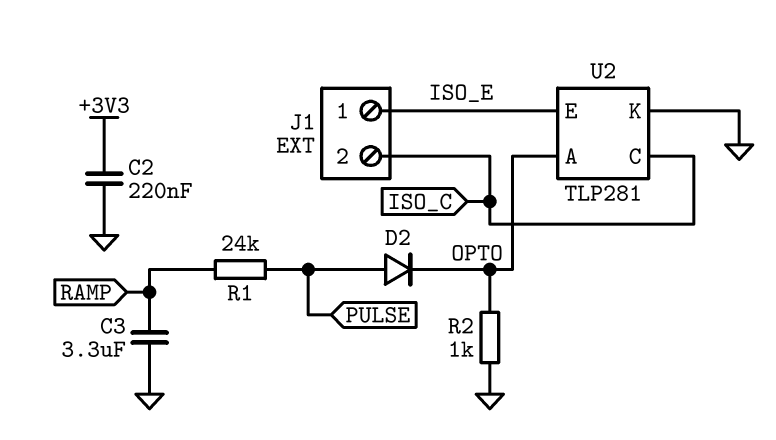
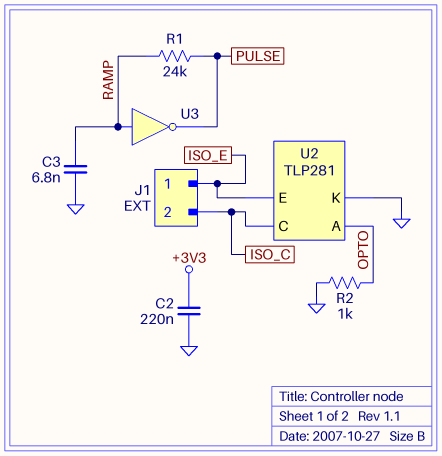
C3: 3.3uF (GND, RAMP) -> 6.8nF (GND, RAMP)
D2: diode (A PULSE, K OPTO) -> none
U3: none -> NOT (in RAMP, out PULSE)

